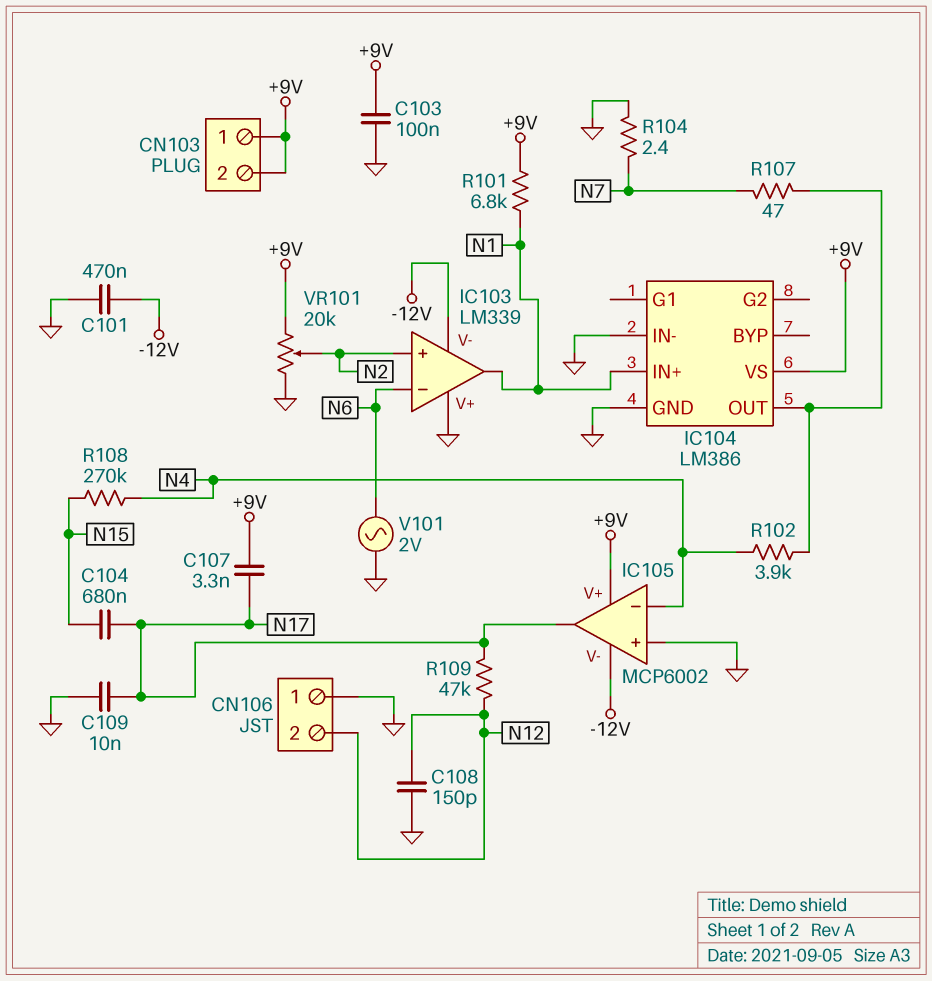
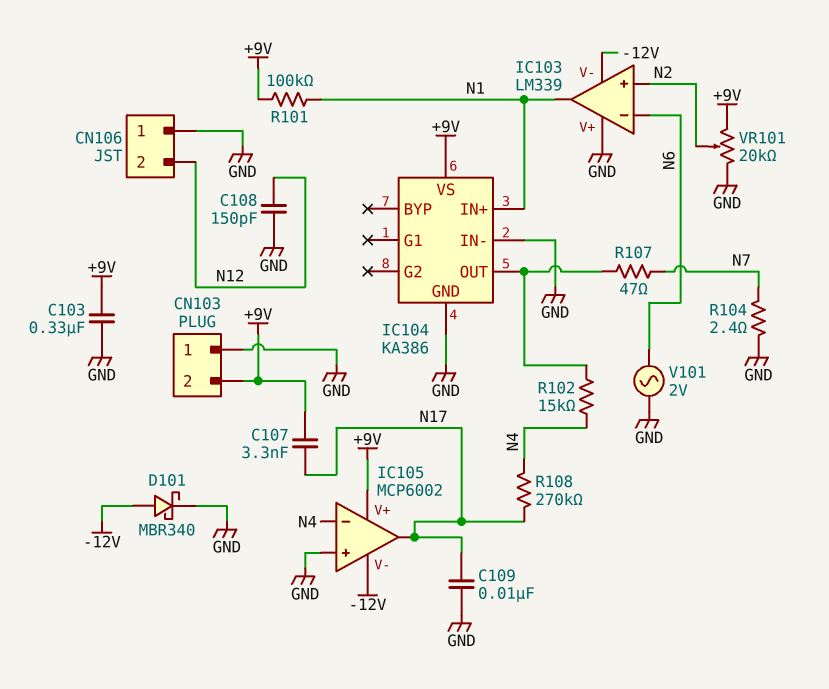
C101: 470nF (-12V, GND) -> none
C103: 100nF (+9V, GND) -> 330nF (+9V, GND)
C104: 680nF (N15, N17) -> none
CN103 pin 1: +9V -> GND
D101: none -> schottky MBR340 (A -12V, K GND)
IC104: LM386 -> KA386
R101: 6.8k (+9V, N1) -> 100k (+9V, N1)
R102: 3.9k (IC104/OUT, N4) -> 15k (IC104/OUT, N4)
R108: 270k (N4, N15) -> 270k (N4, N17)
R109: 47k (N12, N17) -> none

